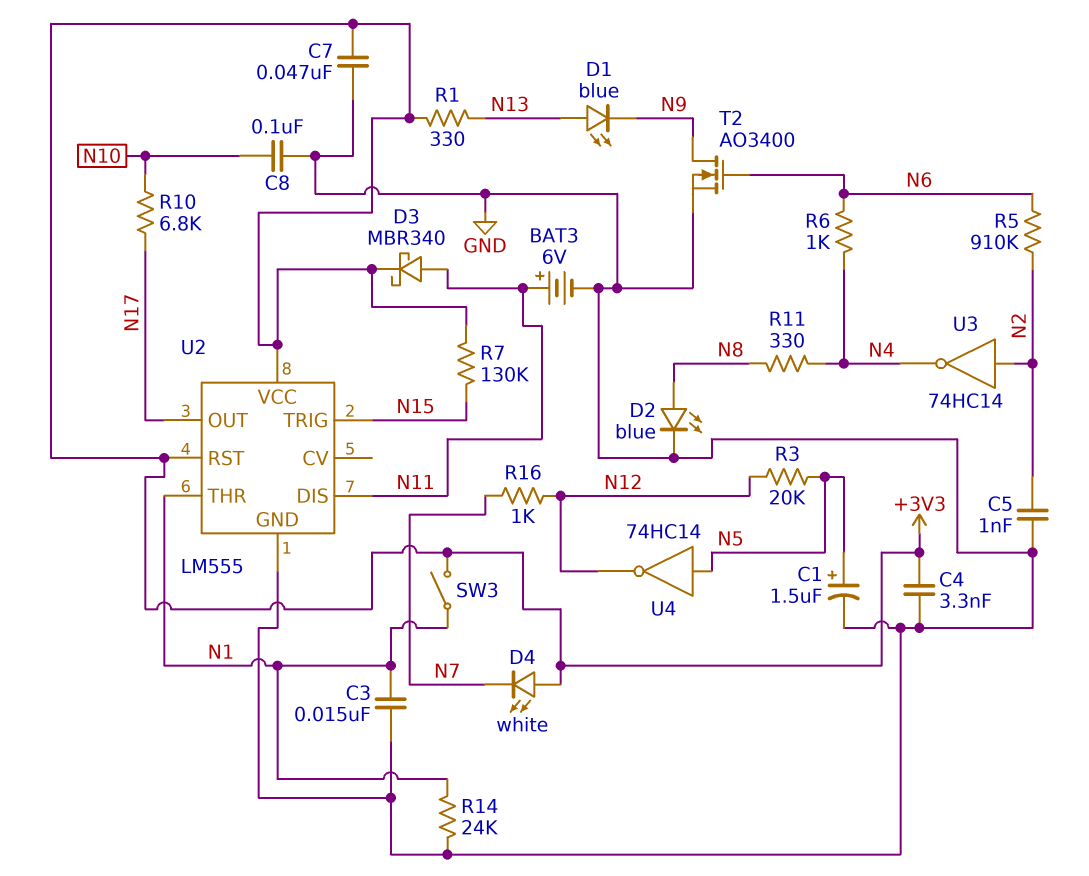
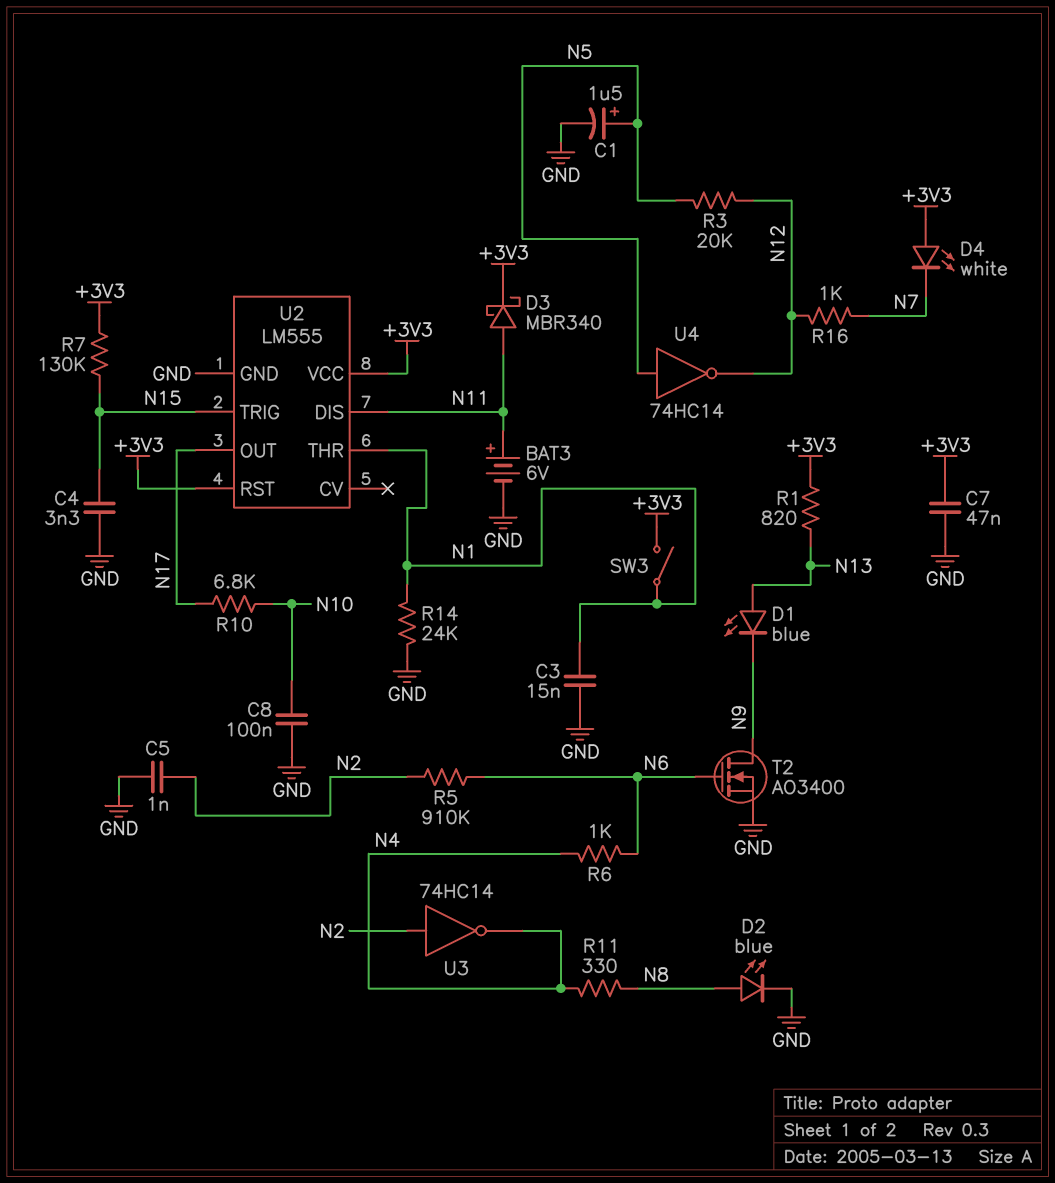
C4: 3.3nF (+3V3, GND) -> 3.3nF (GND, N15)
R1: 330 (+3V3, N13) -> 820 (+3V3, N13)

